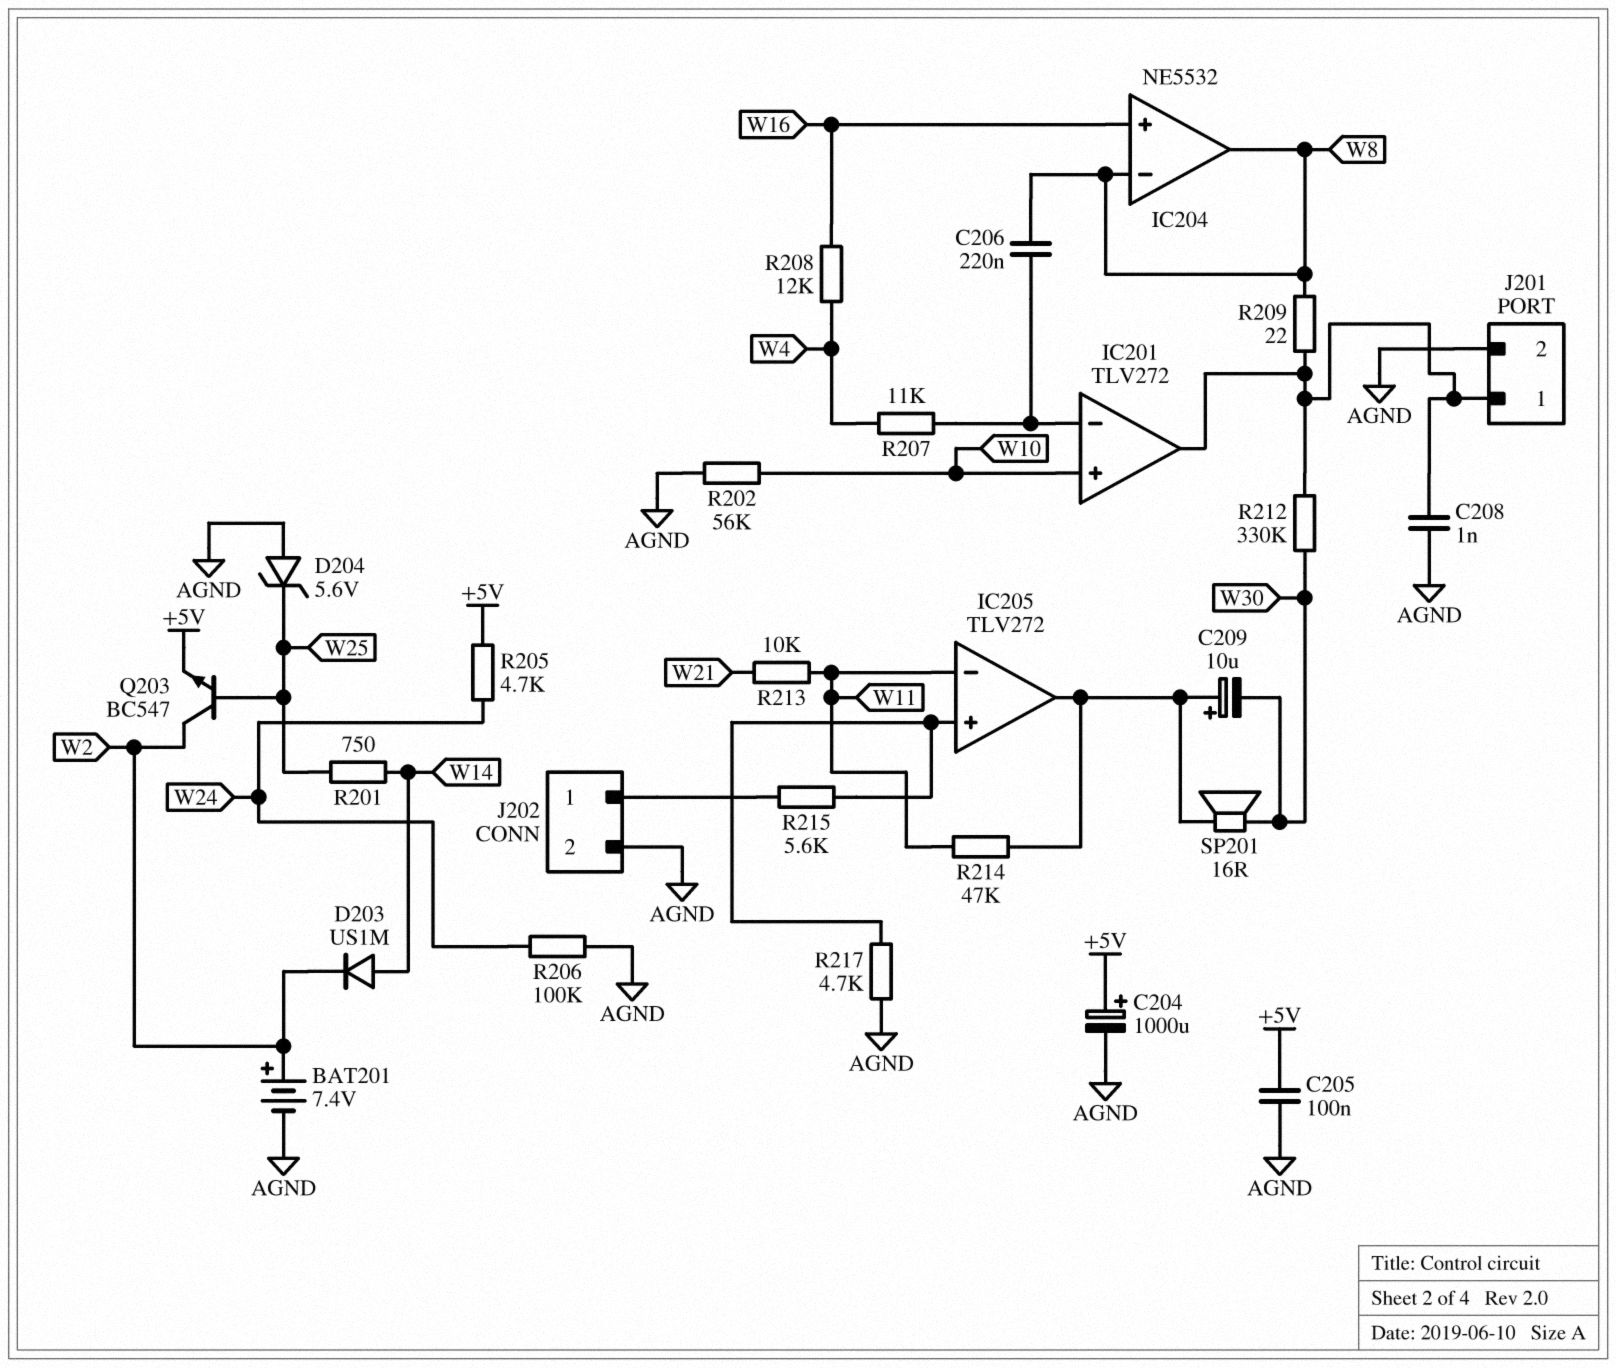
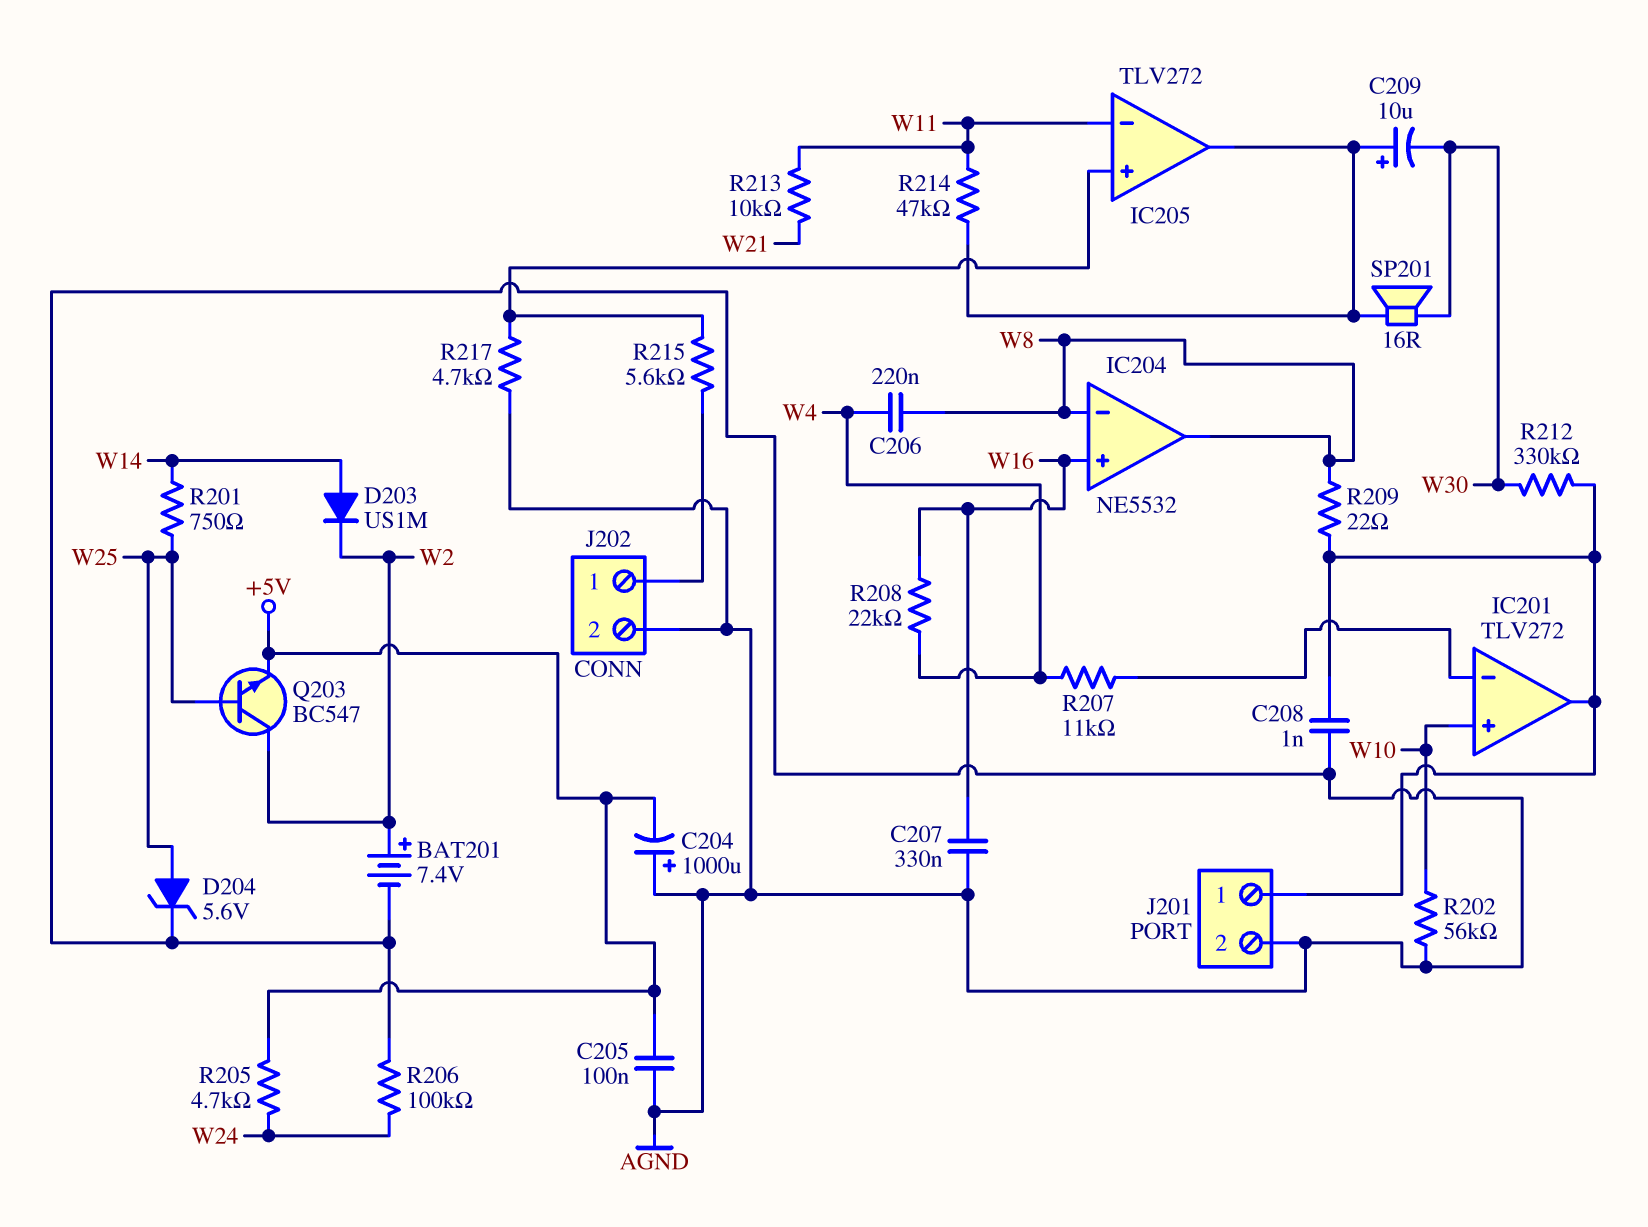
C204: 1000uF (plus +5V, minus AGND) -> 1000uF (plus AGND, minus +5V)
C206: 220nF (IC201/in-, W8) -> 220nF (W4, W8)
C207: none -> 330nF (AGND, W16)
D204: zener 5.6V (A AGND, K W25) -> zener 5.6V (A W25, K AGND)
R208: 12k (W4, W16) -> 22k (W4, W16)

